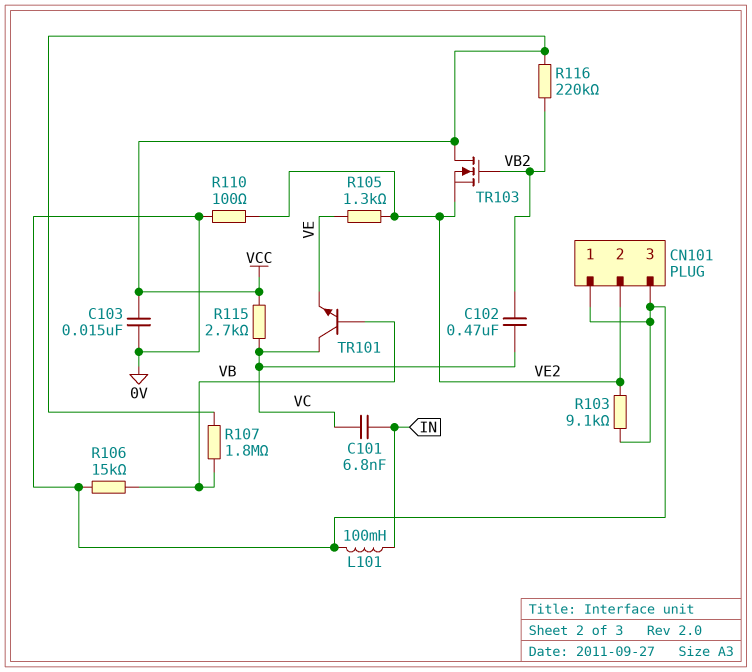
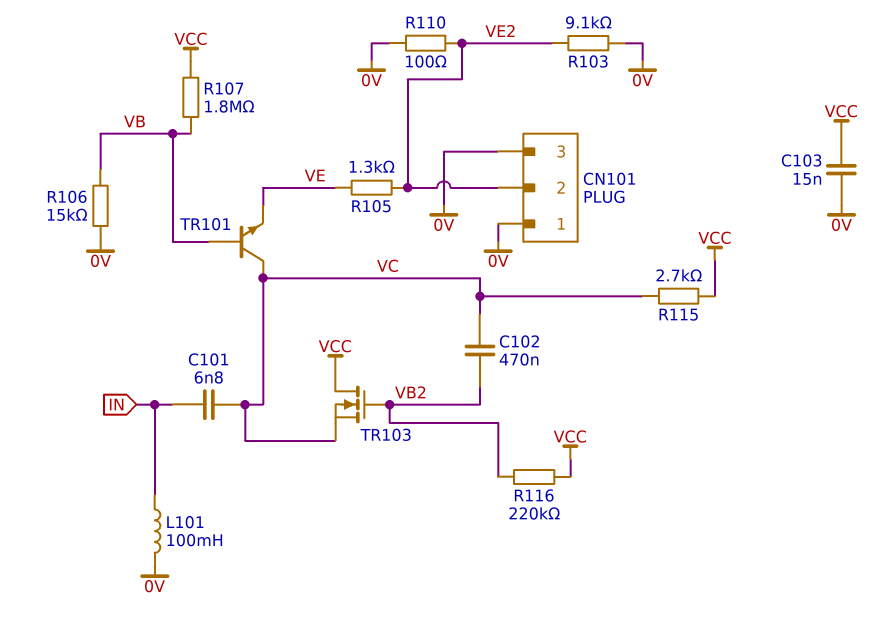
TR103: NMOS (G VB2, D VCC, S VE2) -> NMOS (G VB2, D VCC, S VC)

